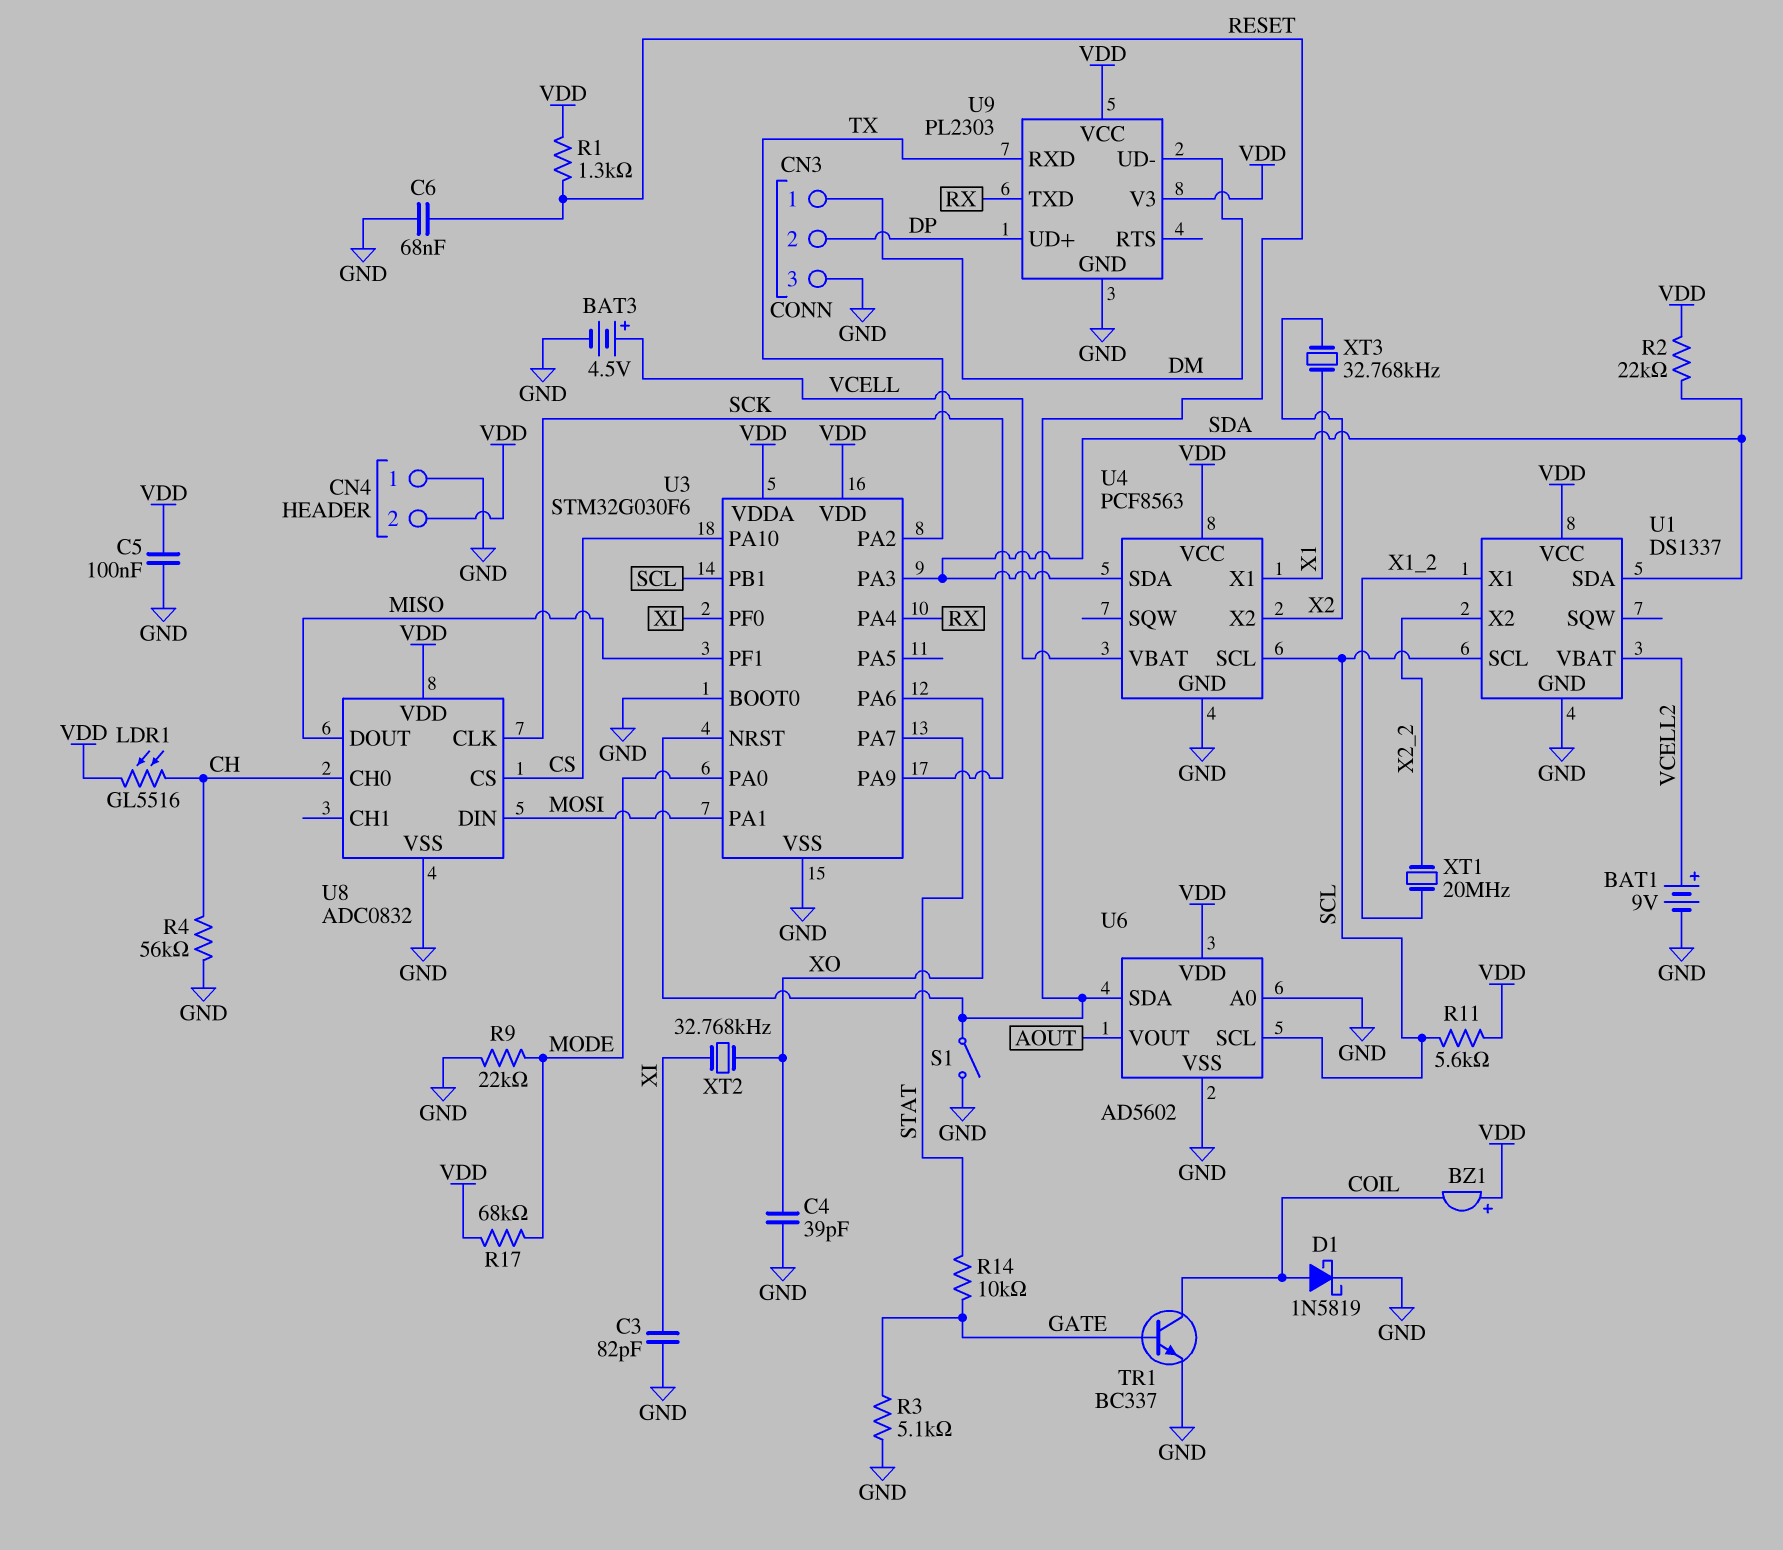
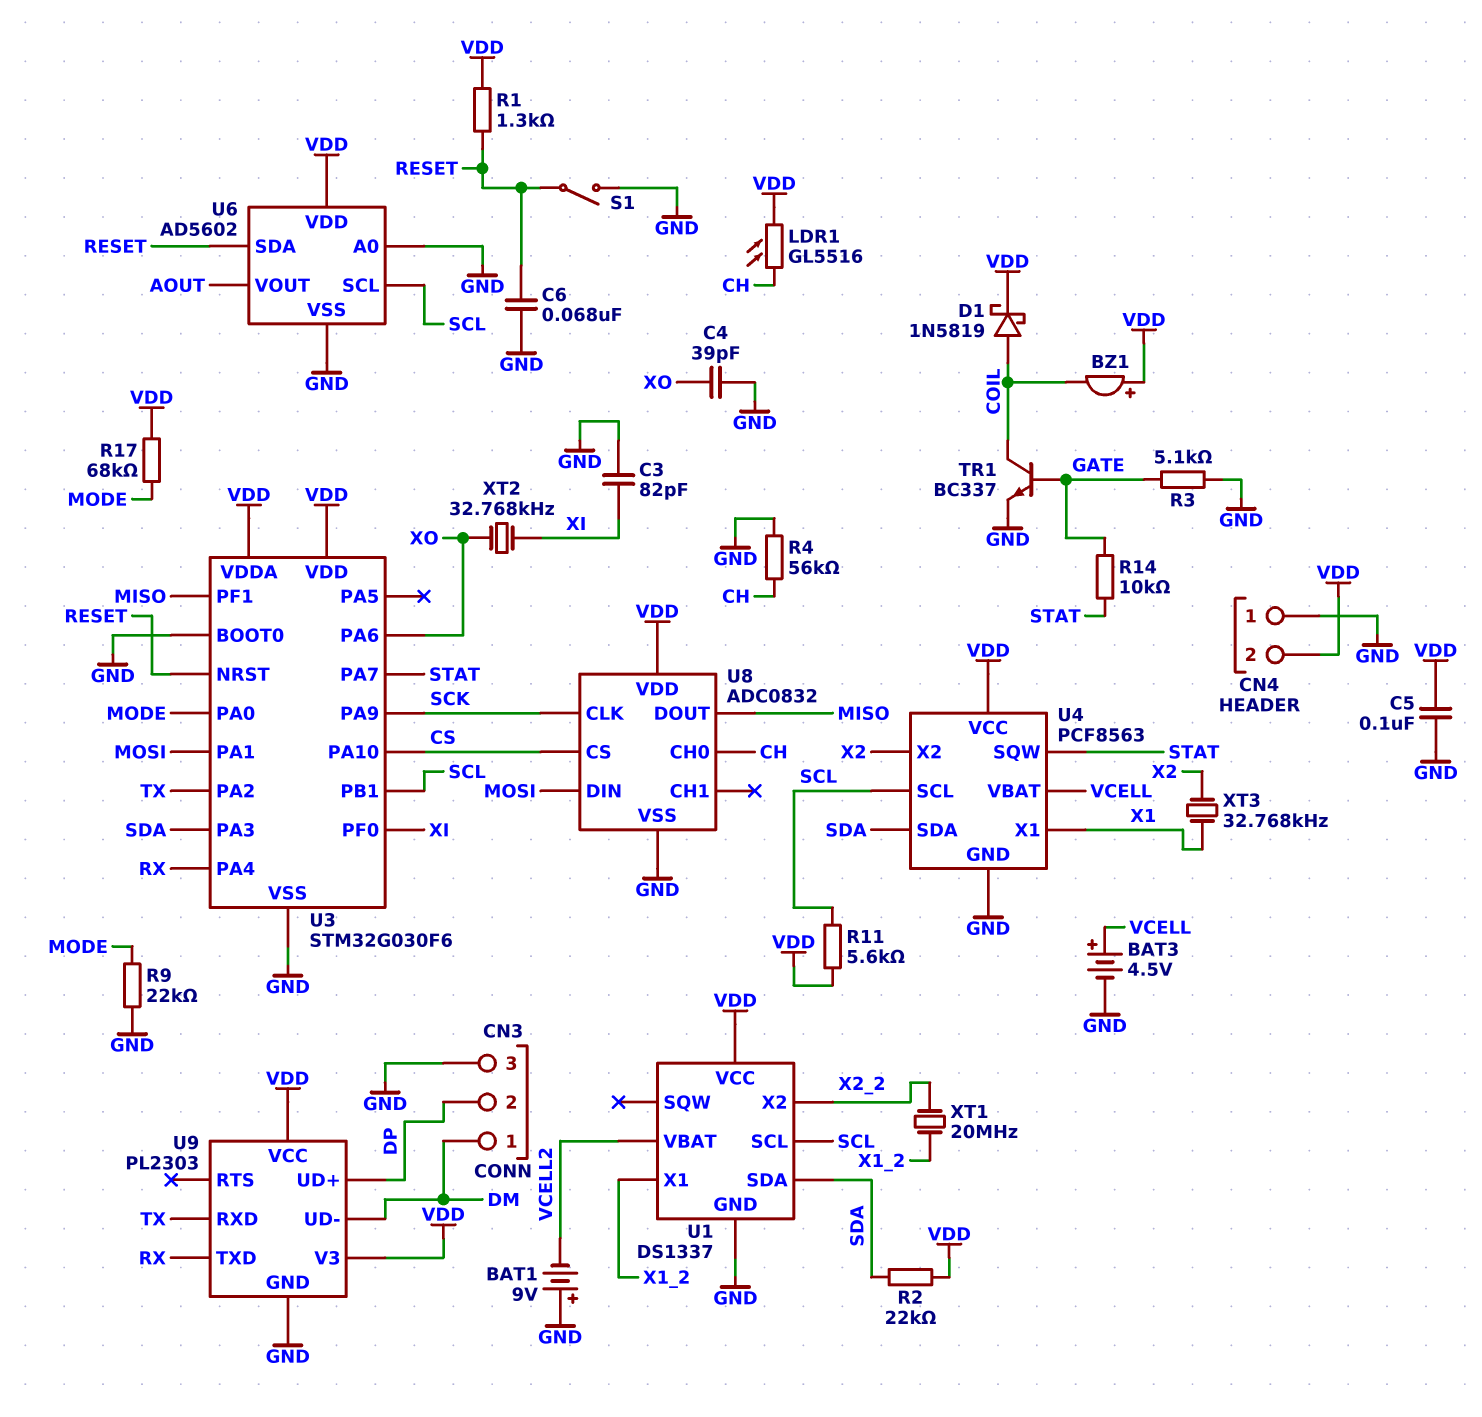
BAT1: 9V (plus VCELL2, minus GND) -> 9V (plus GND, minus VCELL2)
D1: schottky 1N5819 (A COIL, K GND) -> schottky 1N5819 (A COIL, K VDD)
U4 pin SQW: none -> STAT

